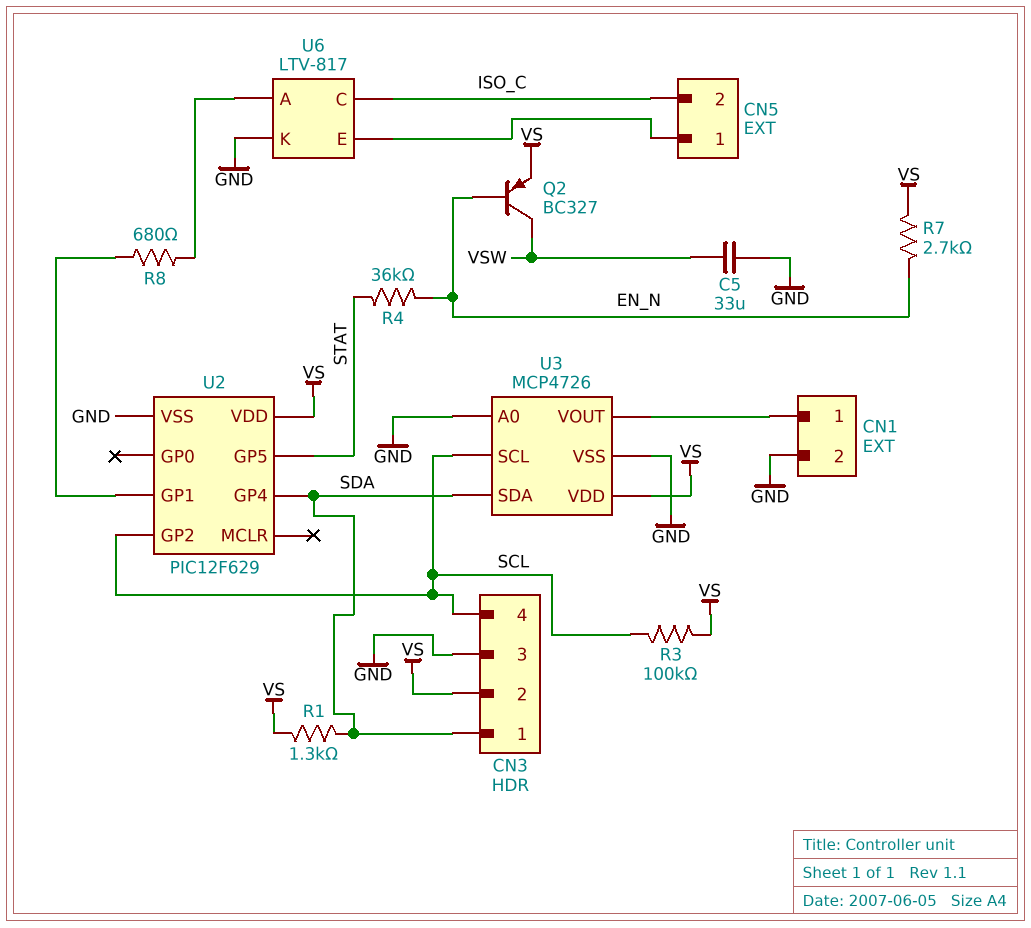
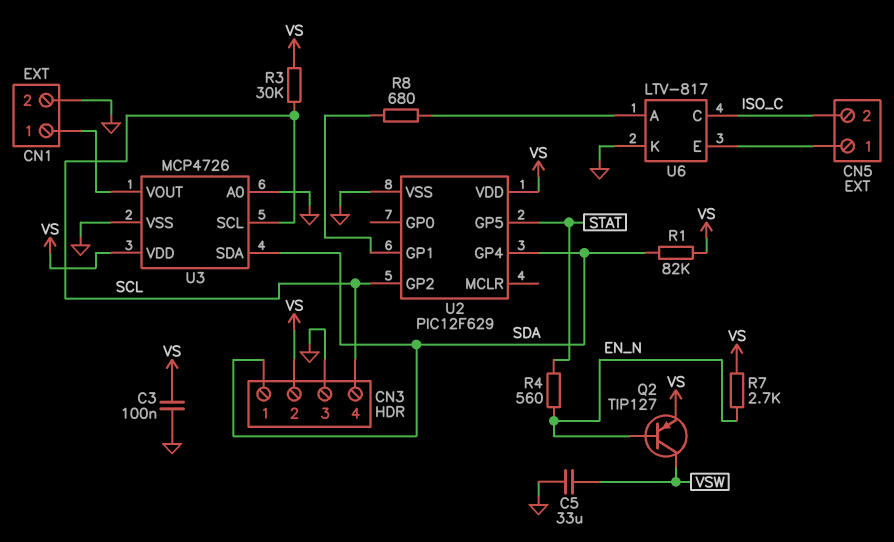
C3: none -> 100nF (GND, VS)
Q2: PNP BC327 (B EN_N, C VSW, E VS) -> PNP TIP127 (B EN_N, C VSW, E VS)
R1: 1.3k (SDA, VS) -> 82k (SDA, VS)
R3: 100k (SCL, VS) -> 30k (SCL, VS)
R4: 36k (EN_N, STAT) -> 560 (EN_N, STAT)

